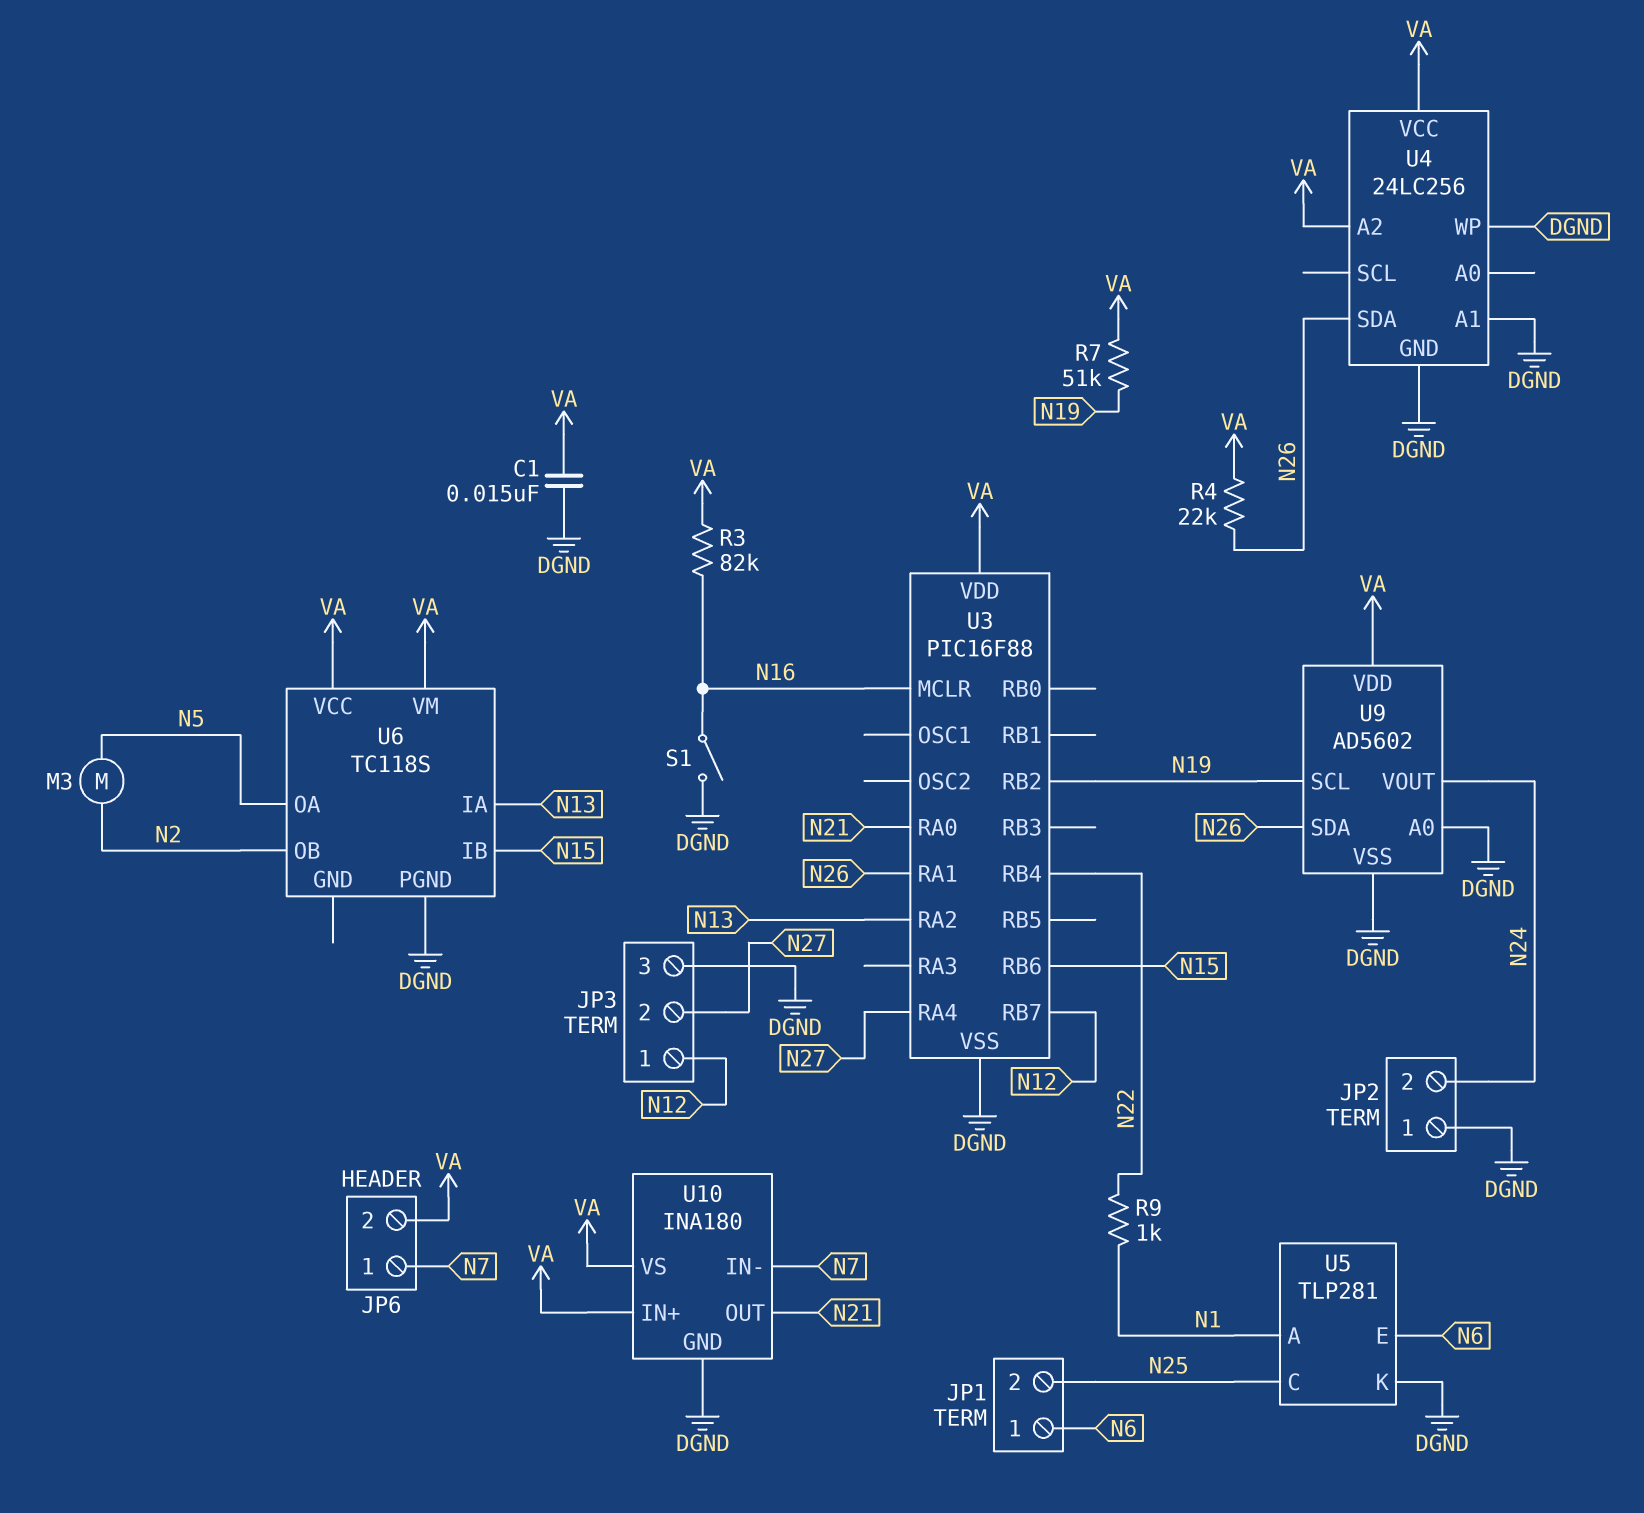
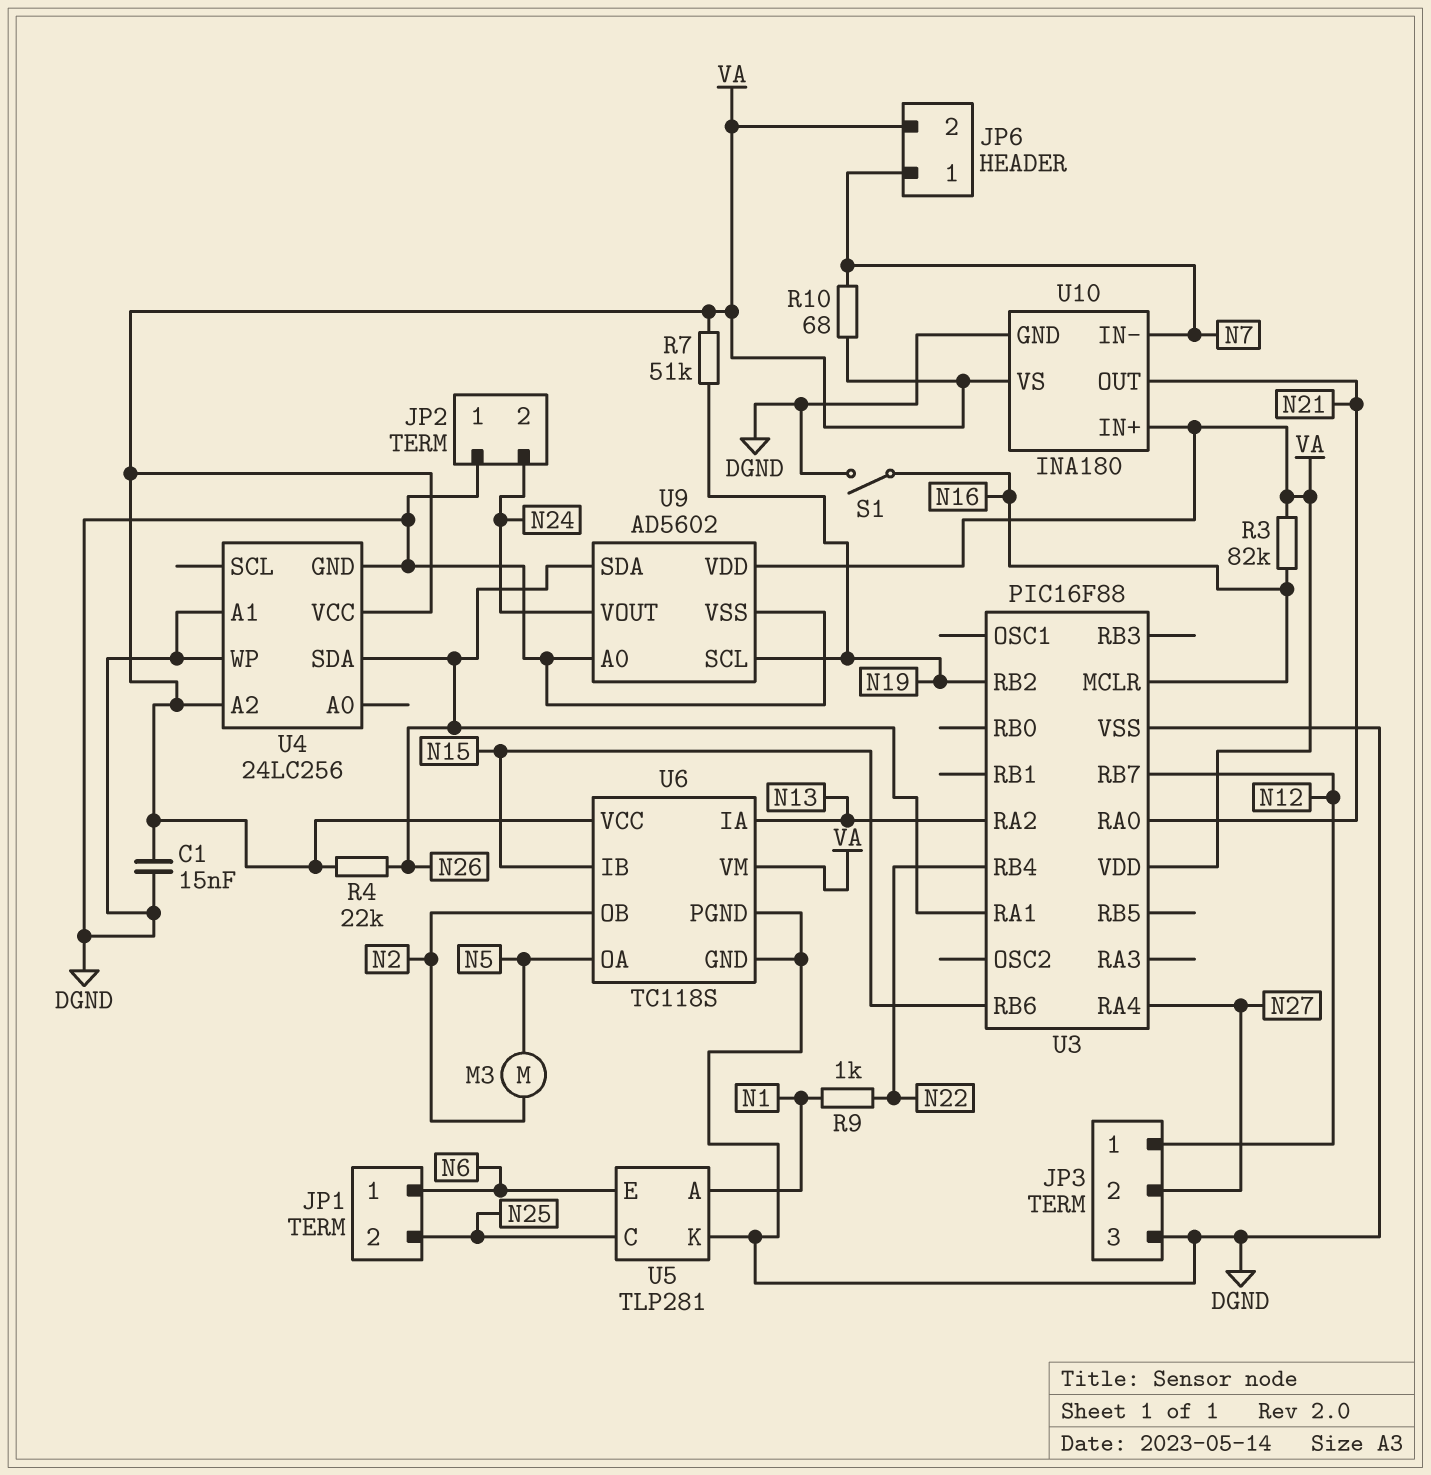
R10: none -> 68 (N7, VA)
U6 pin GND: none -> DGND

